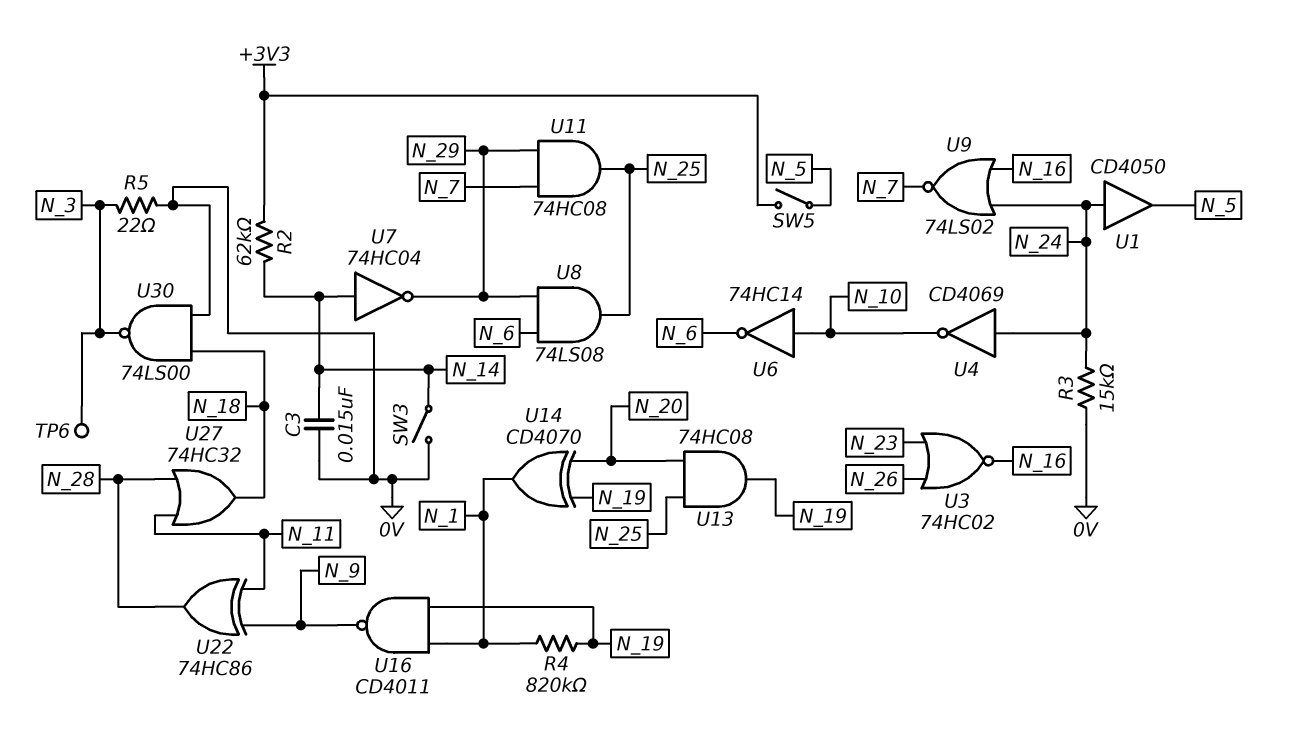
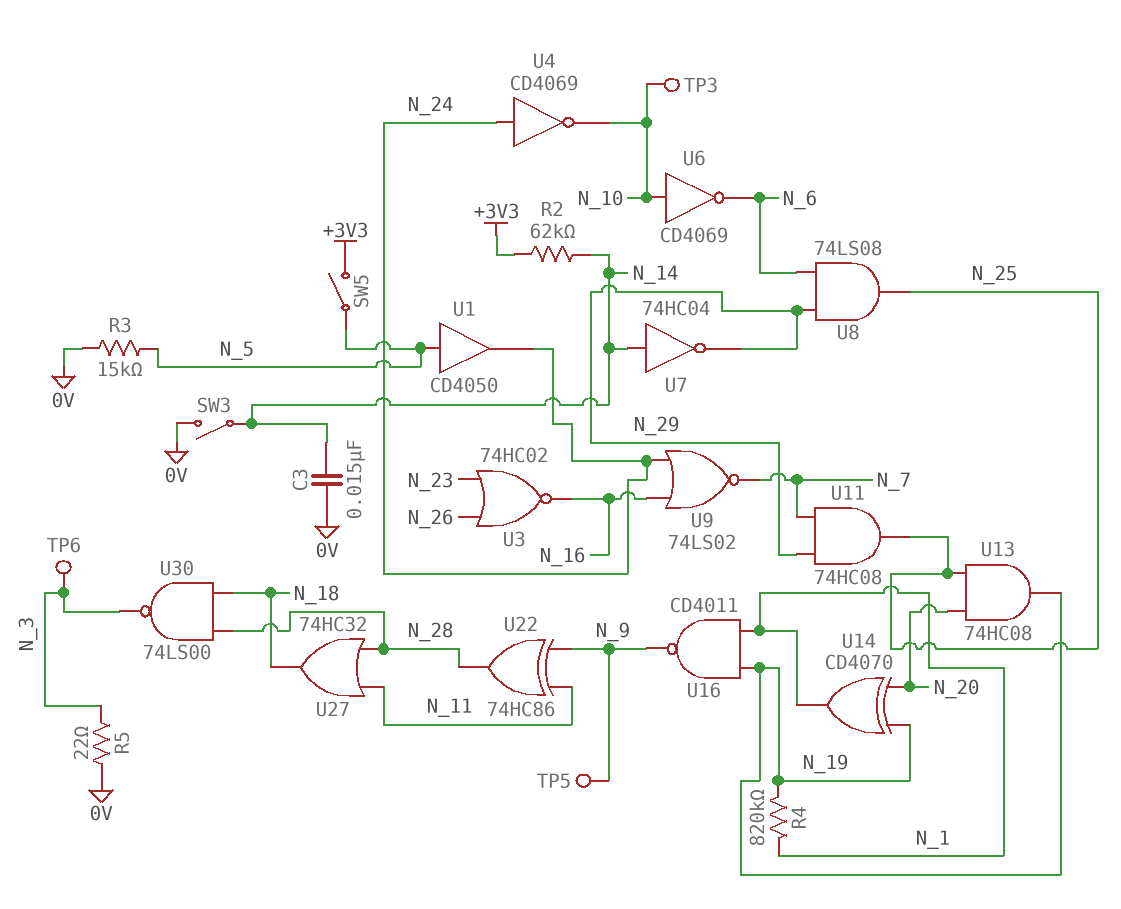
R3: 15k (0V, N_24) -> 15k (0V, N_5)
TP3: none -> test point (N_10)
TP5: none -> test point (N_9)
U1: buffer CD4050 (in N_24, out N_5) -> buffer CD4050 (in N_5, out N_24)
U6: NOT 74HC14 (in N_10, out N_6) -> NOT CD4069 (in N_10, out N_6)
U30: NAND 74LS00 (in 0V, in N_18, out N_3) -> NAND 74LS00 (in N_18, in N_28, out N_3)

